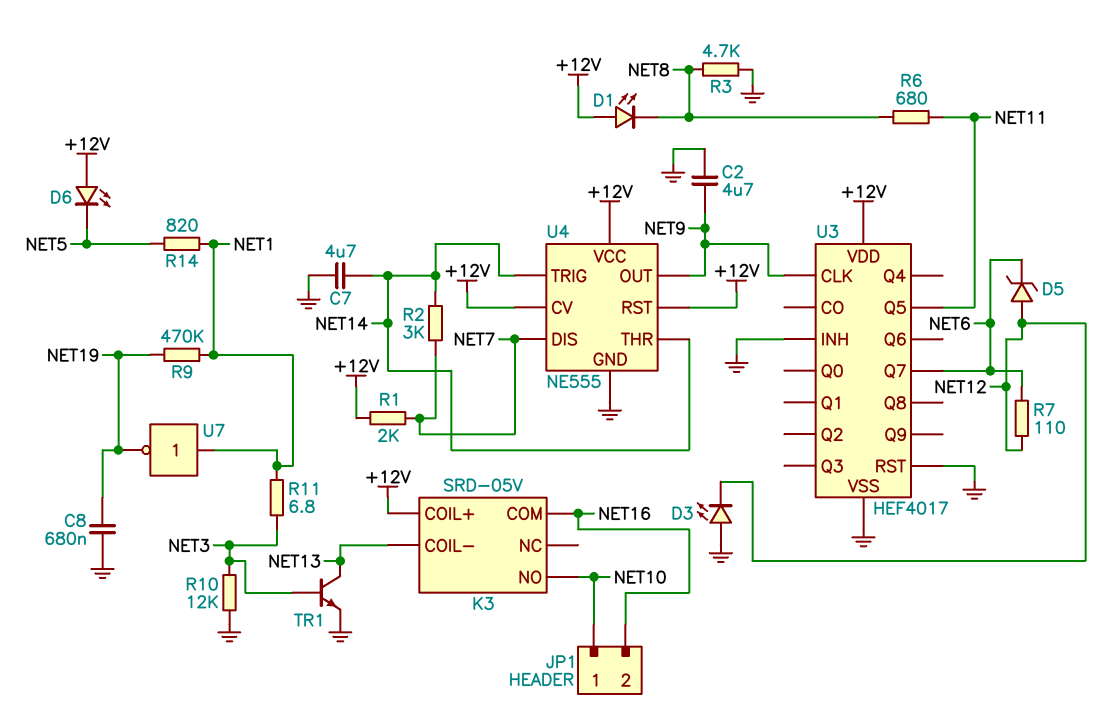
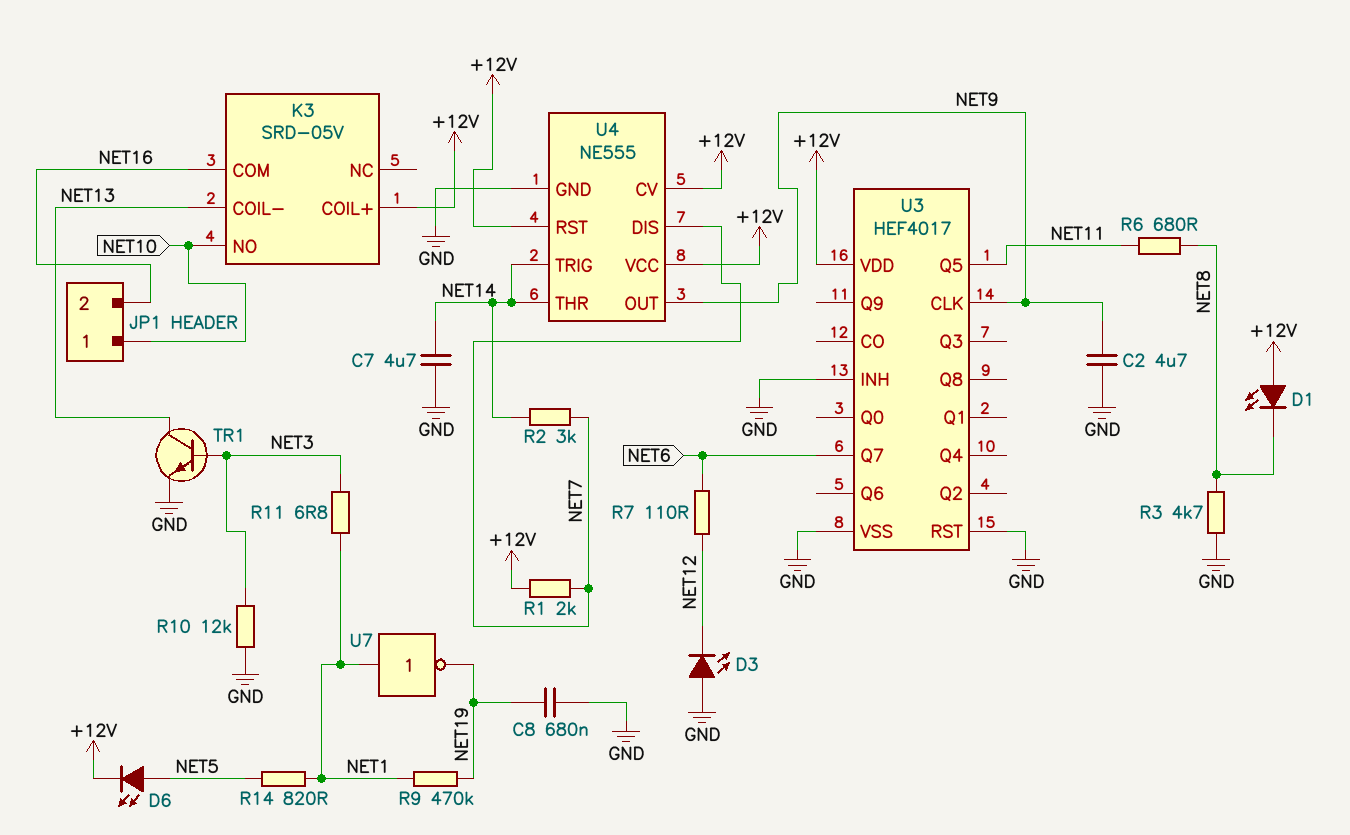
D5: zener (A NET12, K NET6) -> none
D6: LED (A +12V, K NET5) -> LED (A NET5, K +12V)

